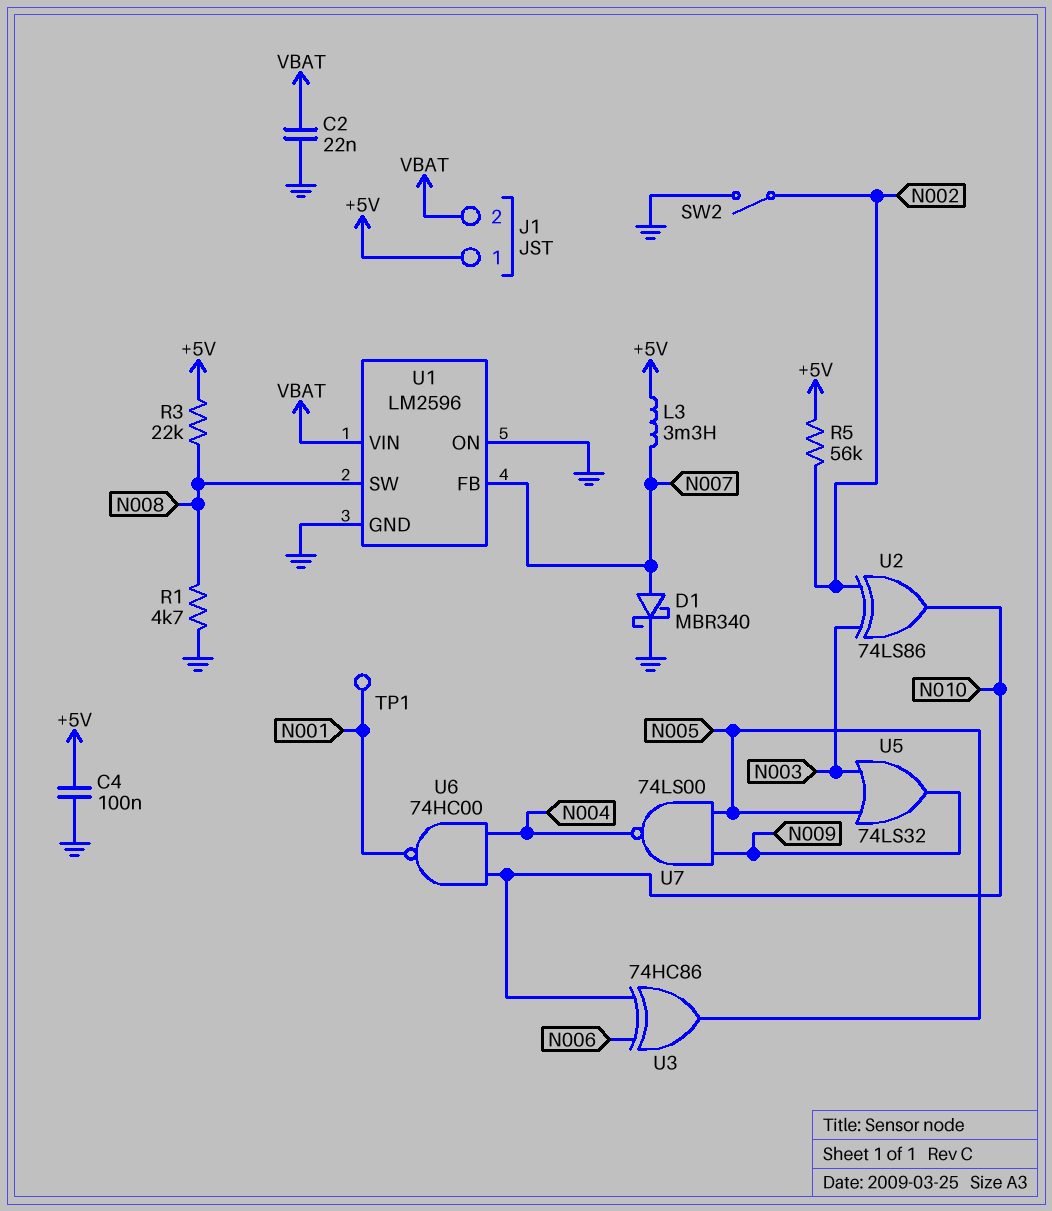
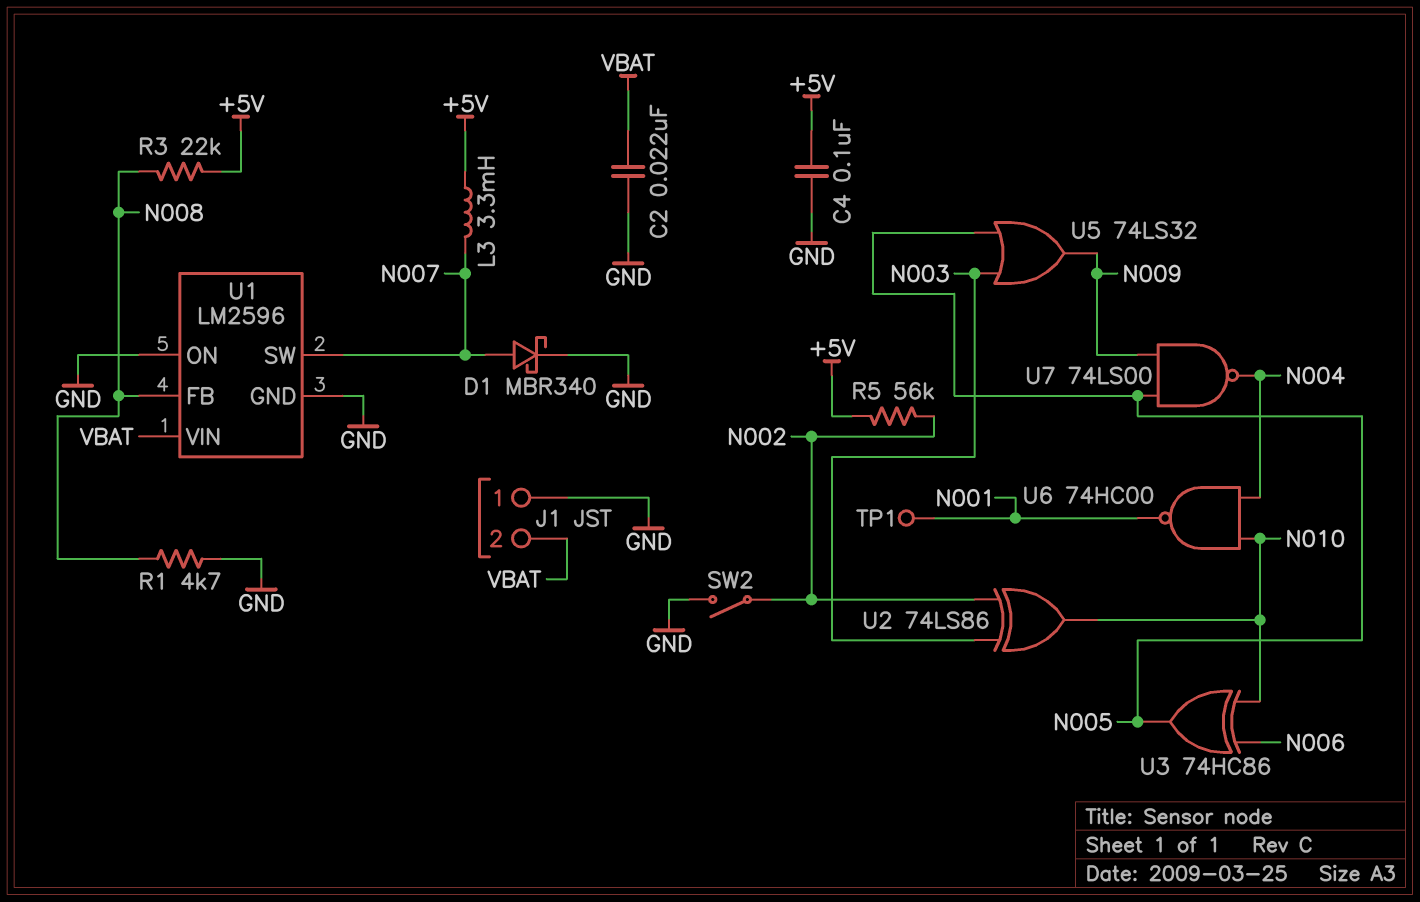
J1 pin 1: +5V -> GND
U1 pin FB: N007 -> N008
U1 pin SW: N008 -> N007

